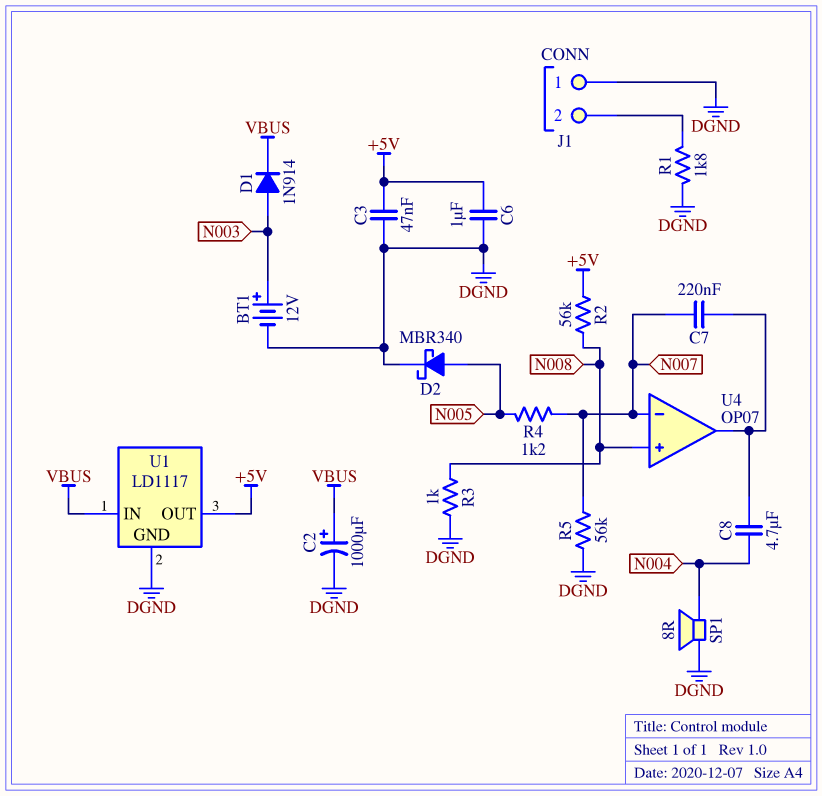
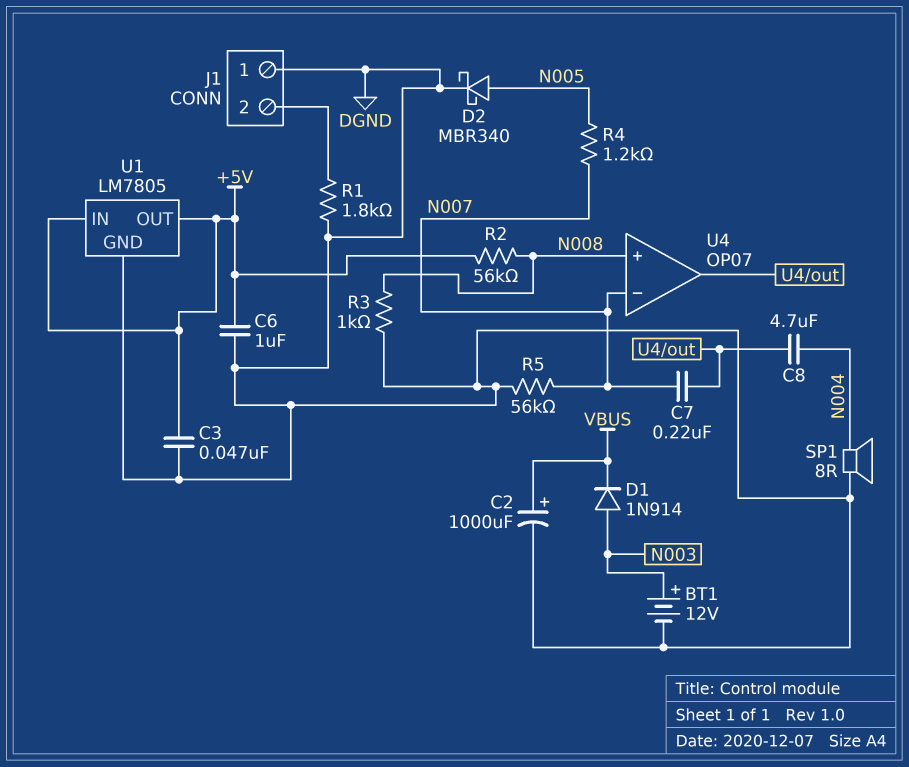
U1: LD1117 -> LM7805
U1 pin IN: VBUS -> +5V

